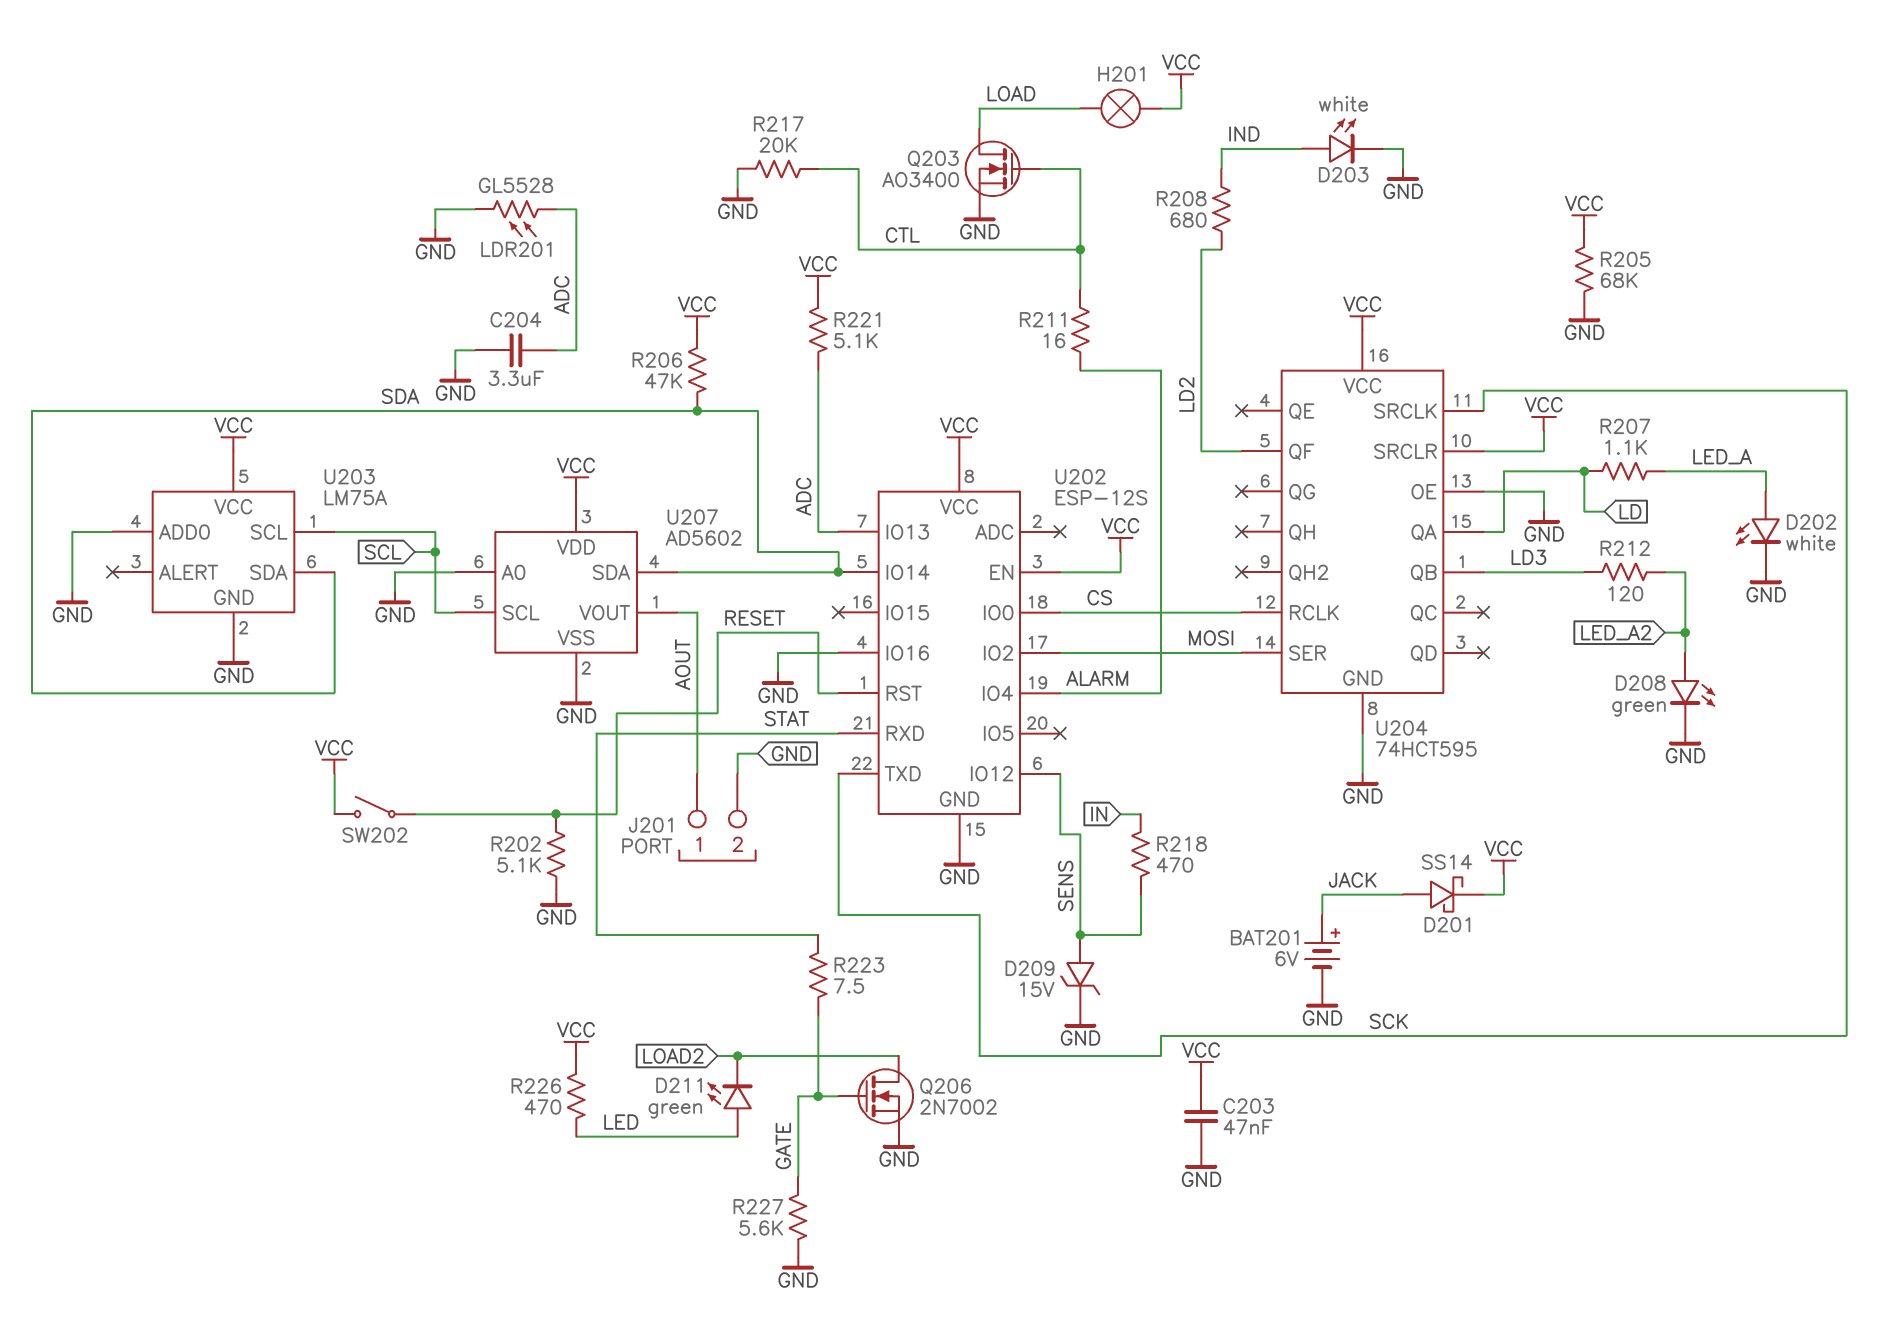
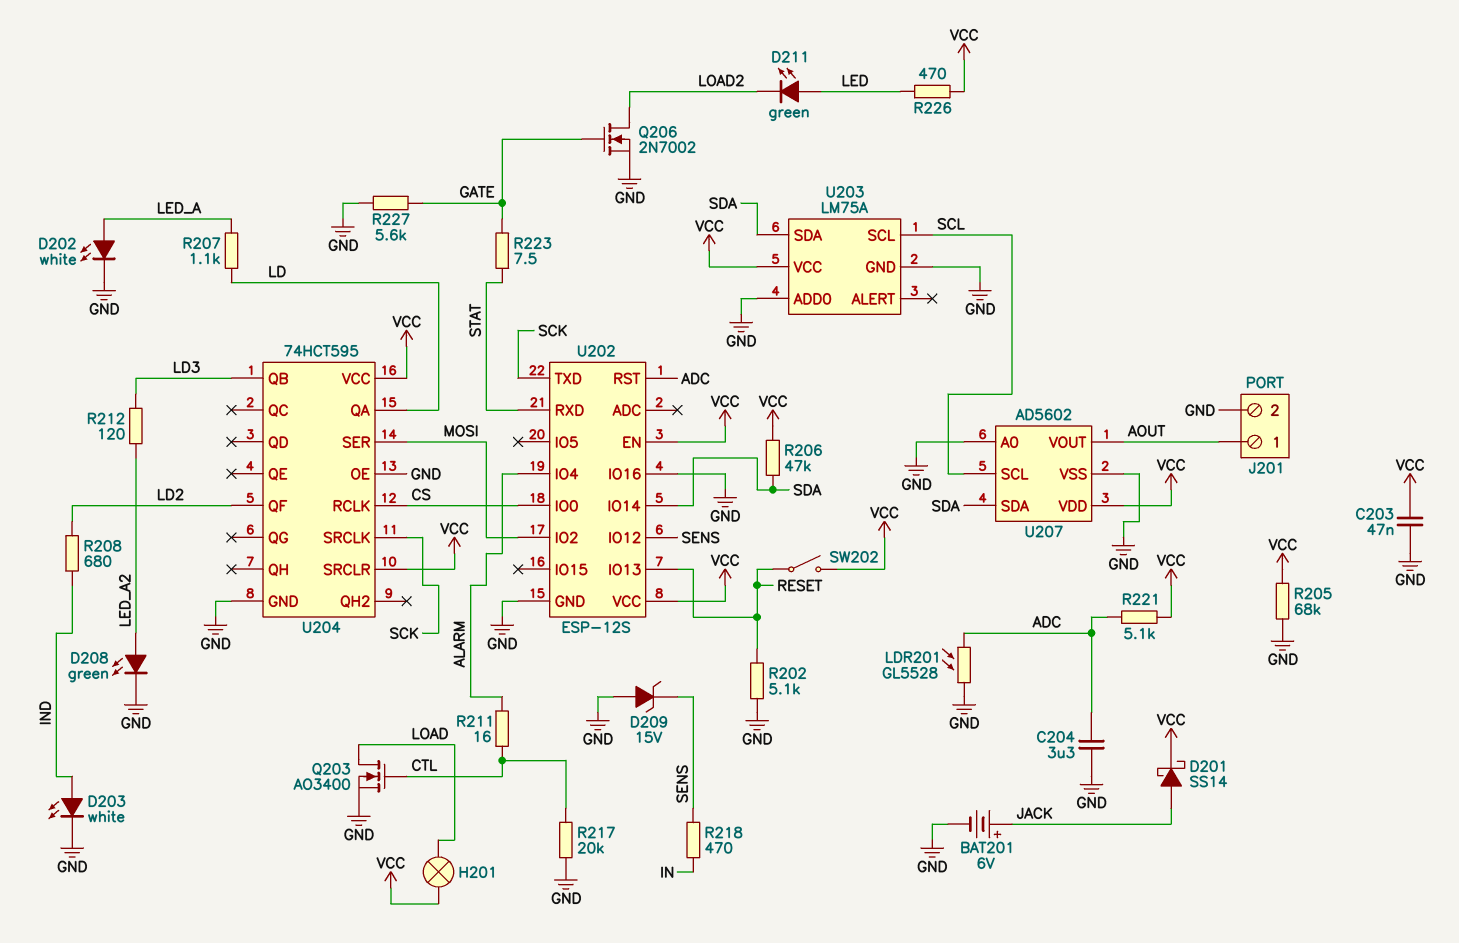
D209: zener 15V (A SENS, K GND) -> zener 15V (A GND, K SENS)
U202 pin IO13: ADC -> RESET
U202 pin RST: RESET -> ADC

